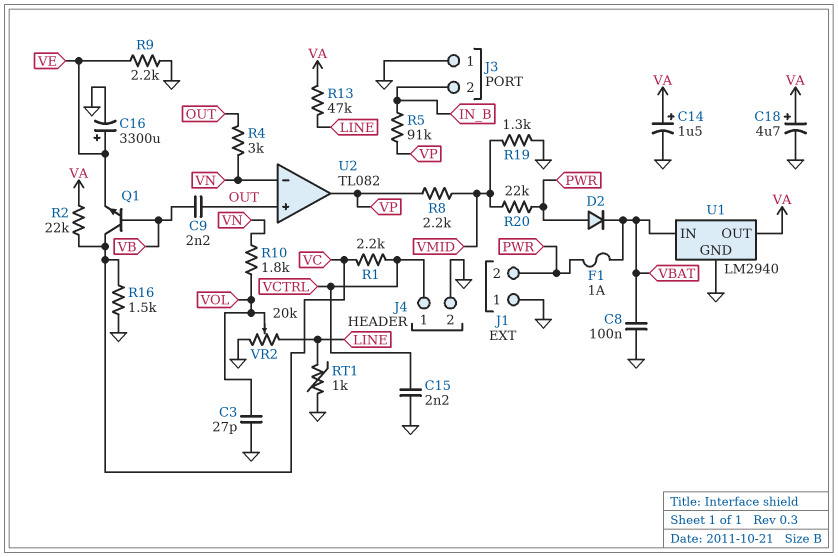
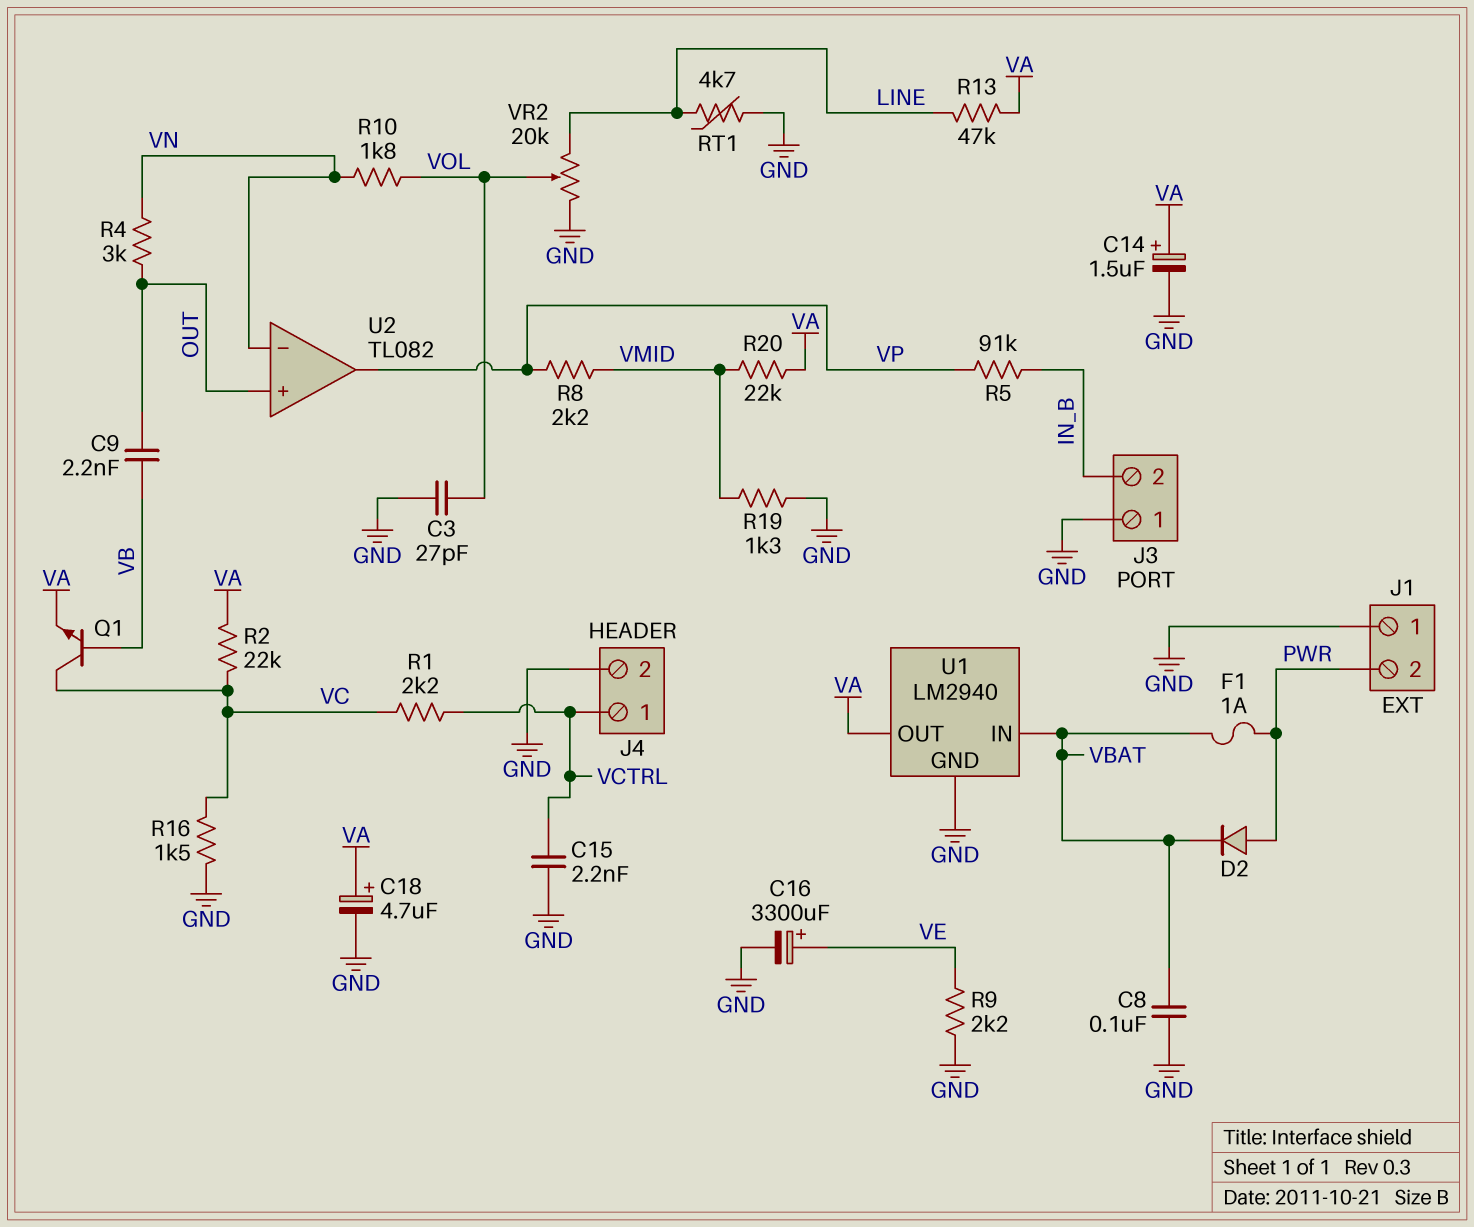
Q1: NPN (B VB, C VC, E VE) -> NPN (B VB, C VC, E VA)
R20: 22k (PWR, VMID) -> 22k (VA, VMID)
RT1: 1k (GND, LINE) -> 4.7k (GND, LINE)

